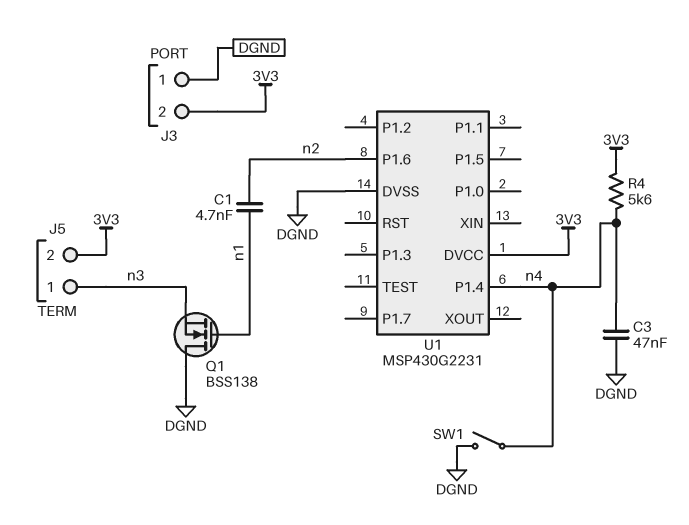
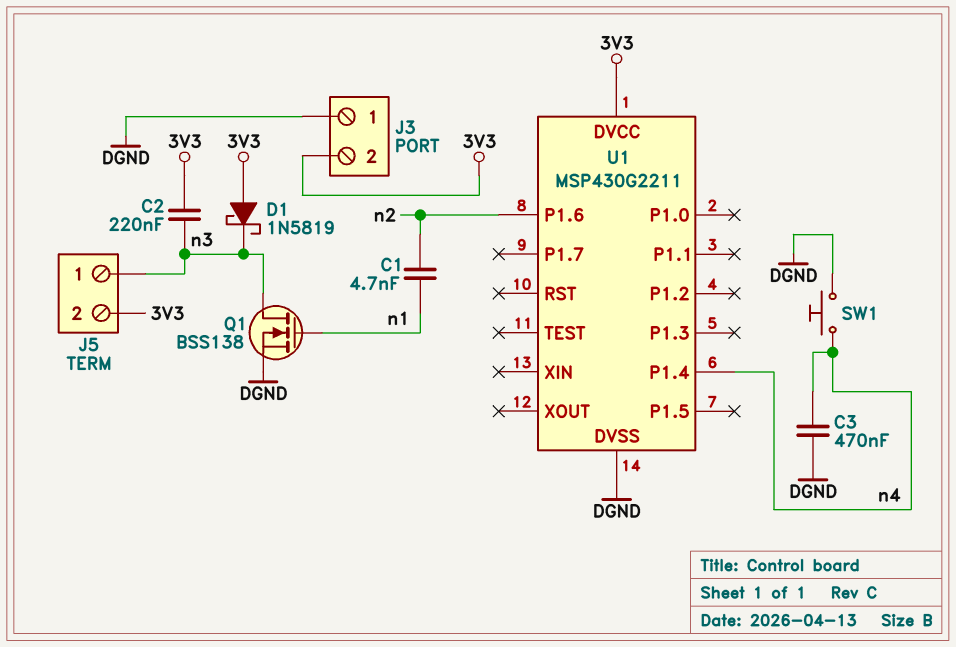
C2: none -> 220nF (3V3, n3)
C3: 47nF (DGND, n4) -> 470nF (DGND, n4)
D1: none -> schottky 1N5819 (A 3V3, K n3)
Q1: NMOS BSS138 (G n1, D DGND, S n3) -> NMOS BSS138 (G n1, D n3, S DGND)
R4: 5.6k (3V3, n4) -> none
SW1: switch (DGND, n4) -> button (DGND, n4)
U1: MSP430G2231 -> MSP430G2211

